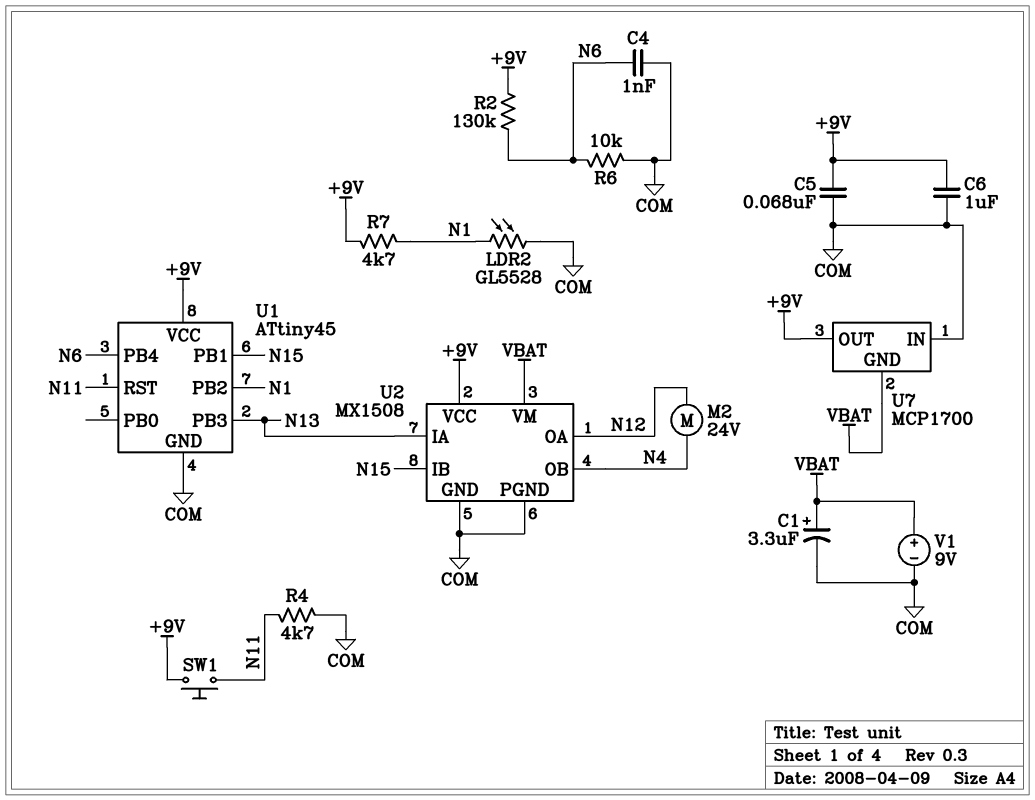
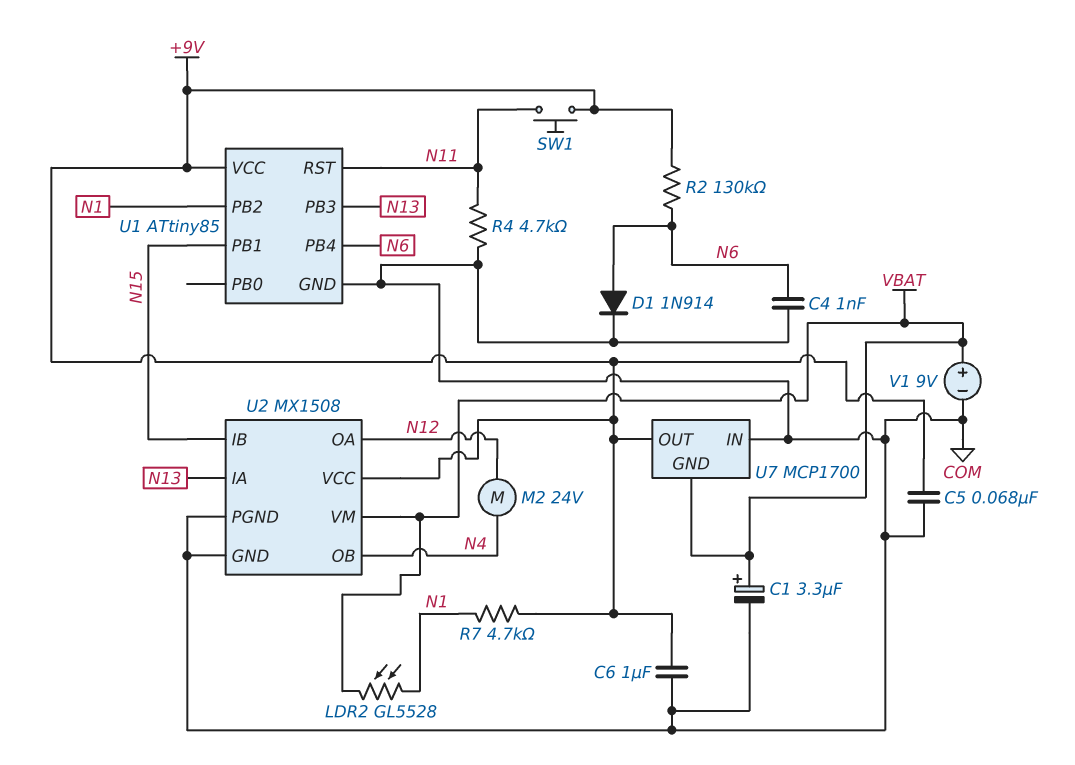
D1: none -> diode 1N914 (A N6, K COM)
LDR2: GL5528 (COM, N1) -> GL5528 (N1, VBAT)
R6: 10k (COM, N6) -> none
U1: ATtiny45 -> ATtiny85

